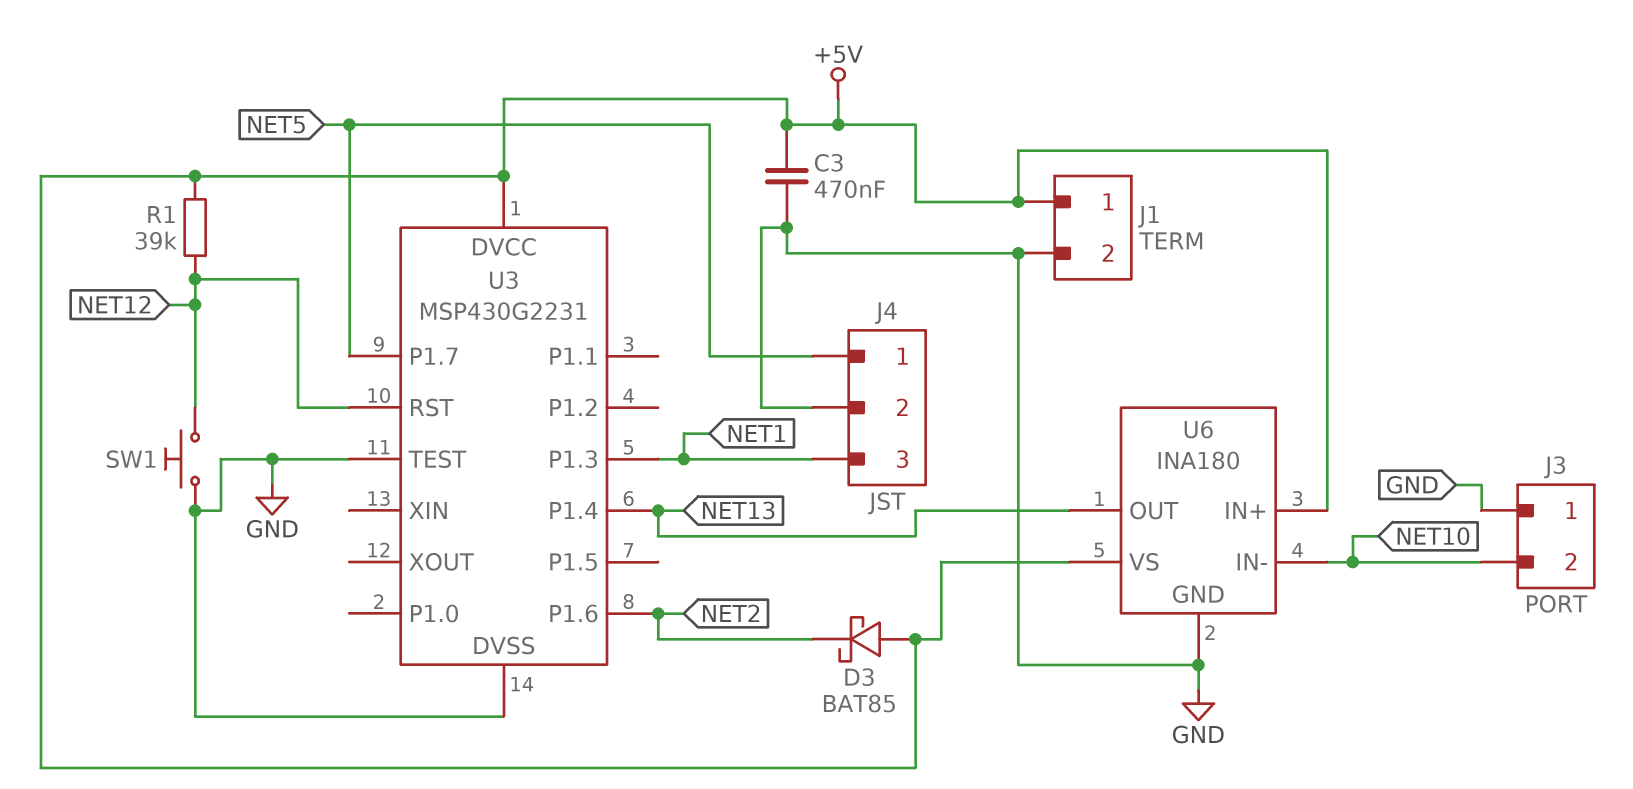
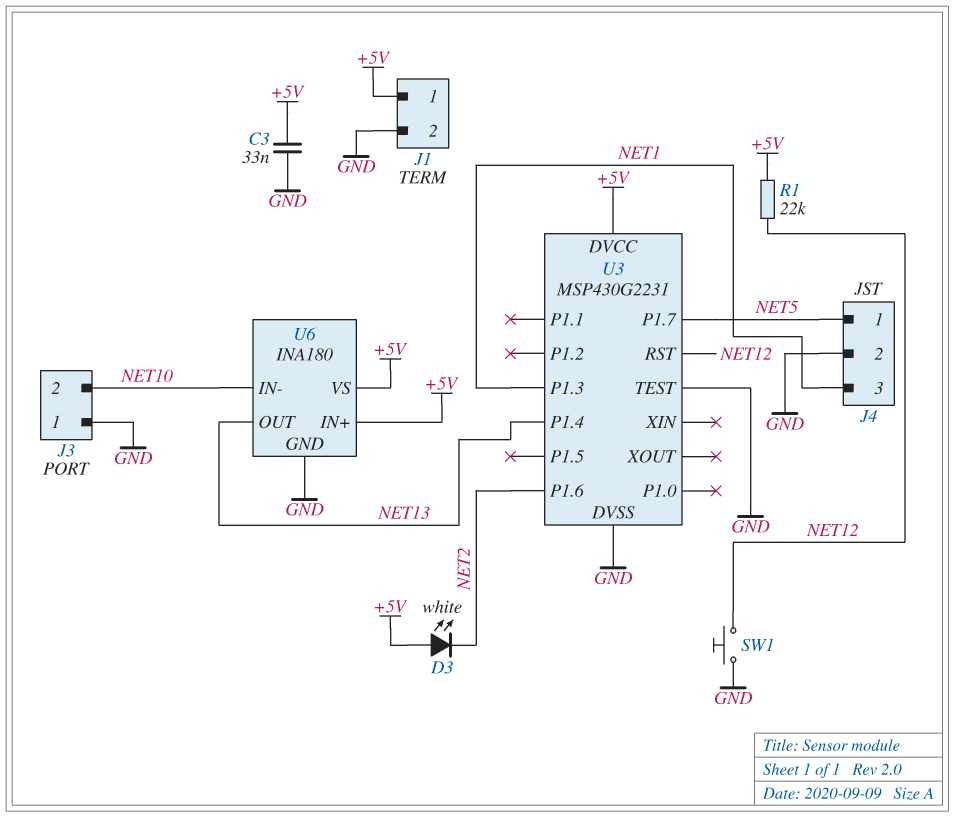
C3: 470nF (+5V, GND) -> 33nF (+5V, GND)
D3: schottky BAT85 (A +5V, K NET2) -> LED white (A +5V, K NET2)
R1: 39k (+5V, NET12) -> 22k (+5V, NET12)

